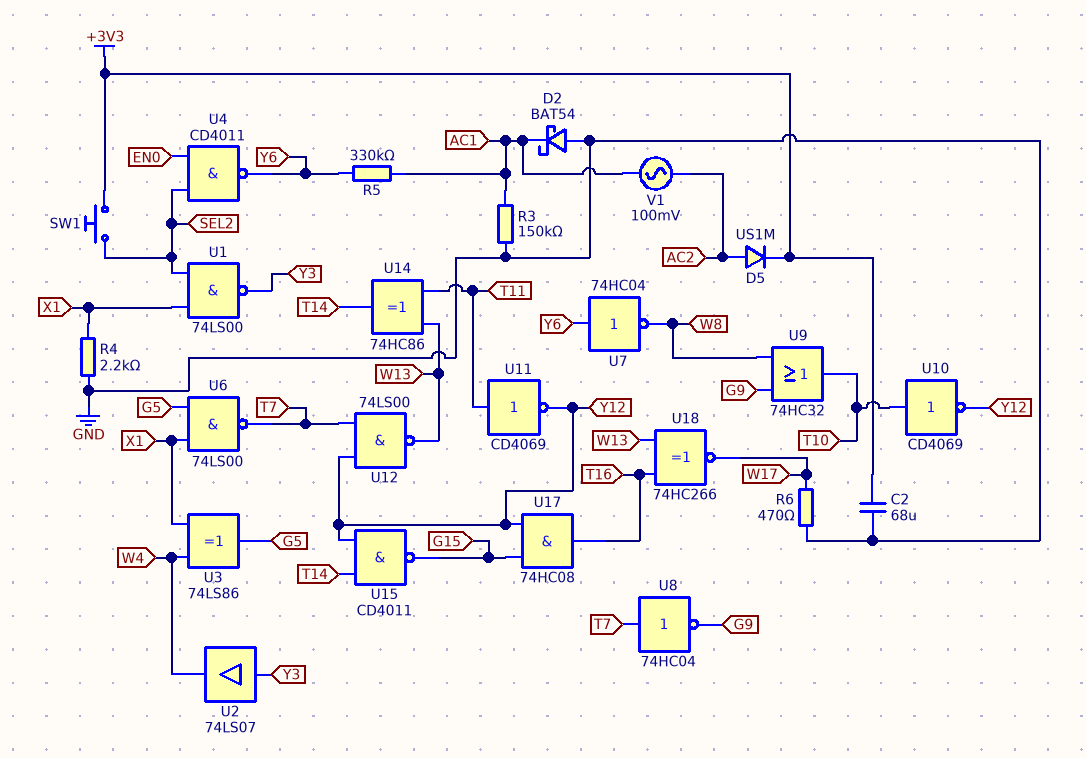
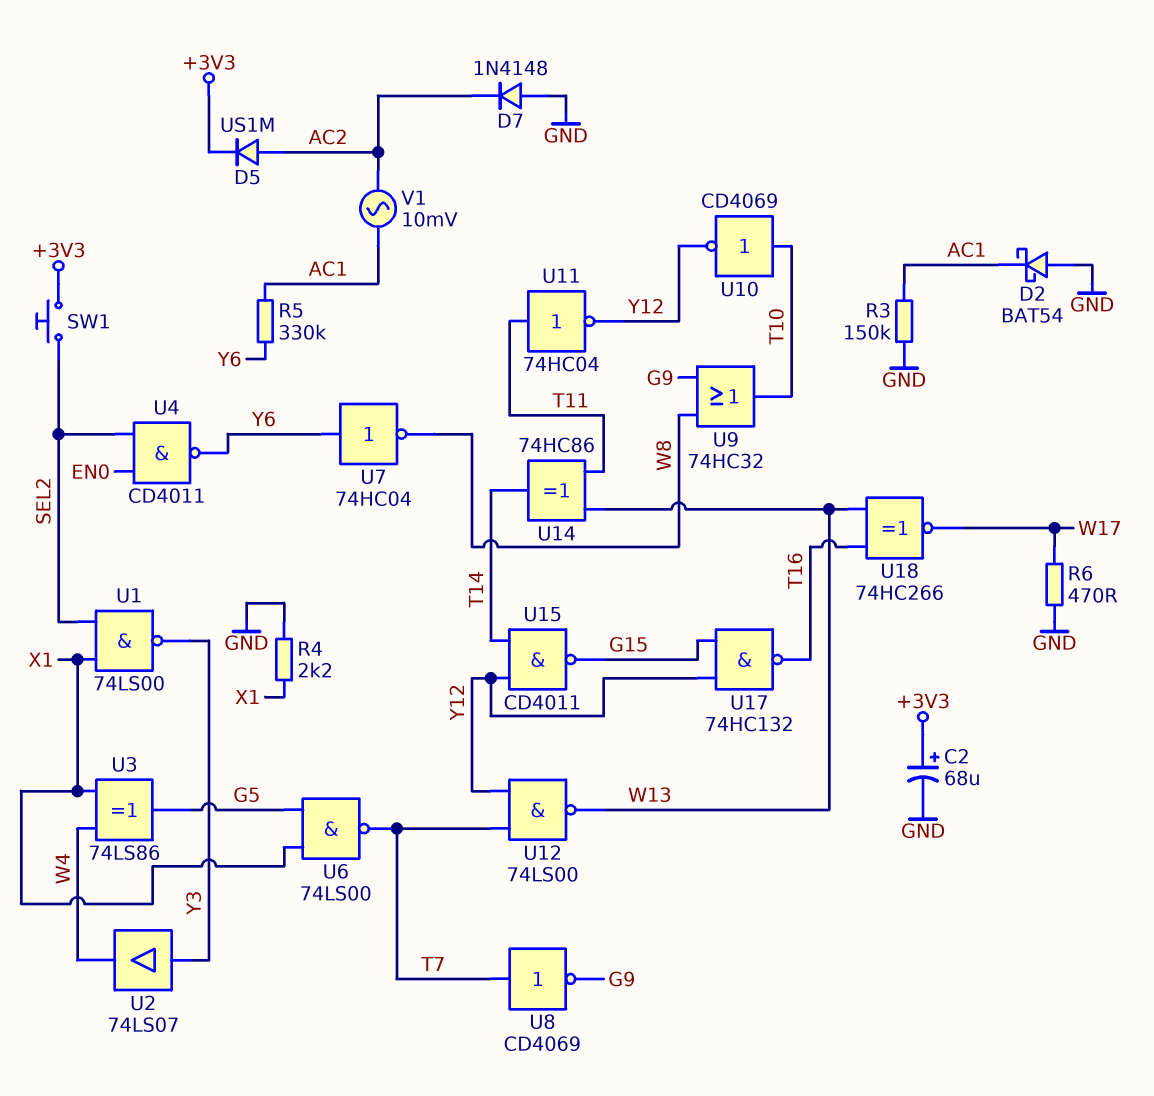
C2: 68uF (+3V3, GND) -> 68uF (plus +3V3, minus GND)
D7: none -> diode 1N4148 (A GND, K AC2)
U8: NOT 74HC04 (in T7, out G9) -> NOT CD4069 (in T7, out G9)
U11: NOT CD4069 (in T11, out Y12) -> NOT 74HC04 (in T11, out Y12)
U17: AND 74HC08 (in G15, in Y12, out T16) -> NAND 74HC132 (in G15, in Y12, out T16)
V1: AC 100mV (AC1, AC2) -> AC 10mV (AC1, AC2)

